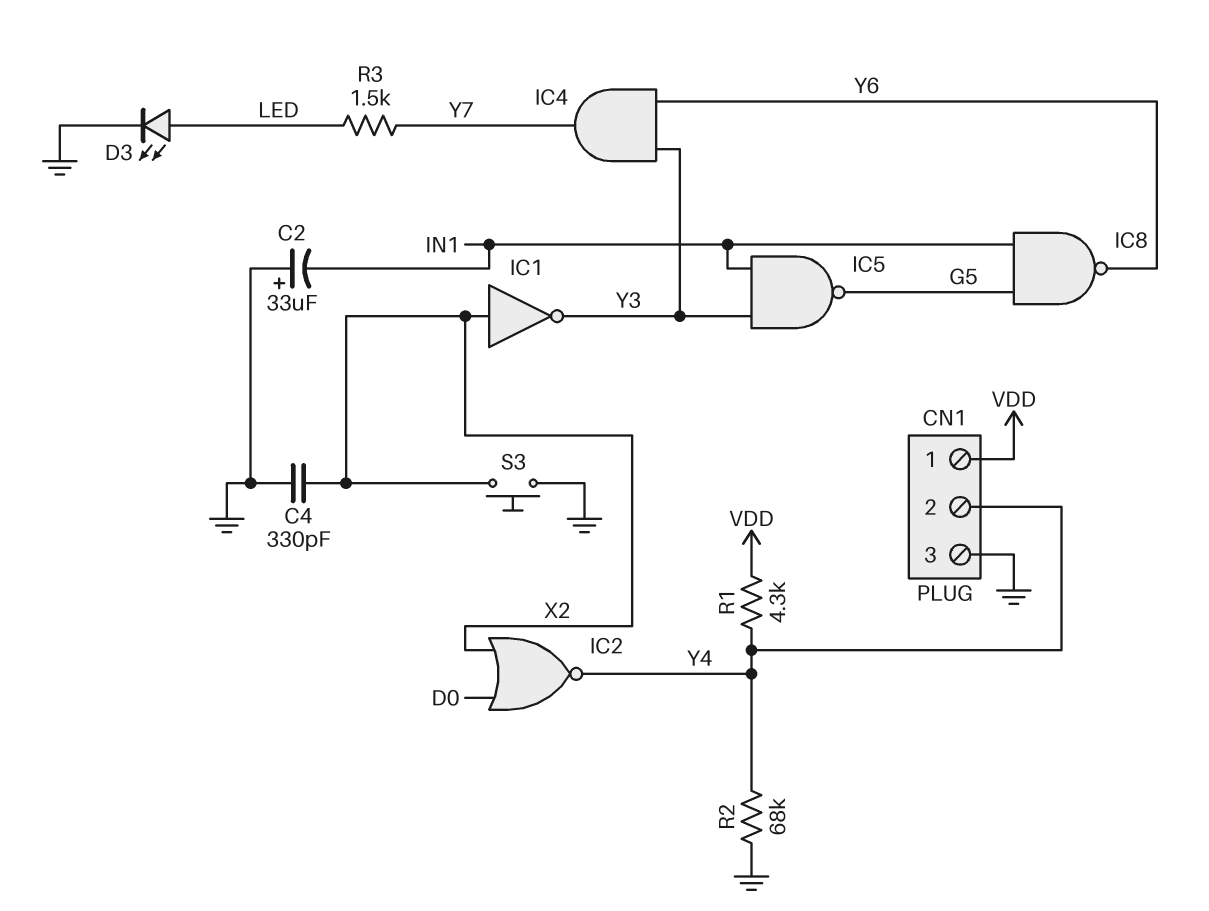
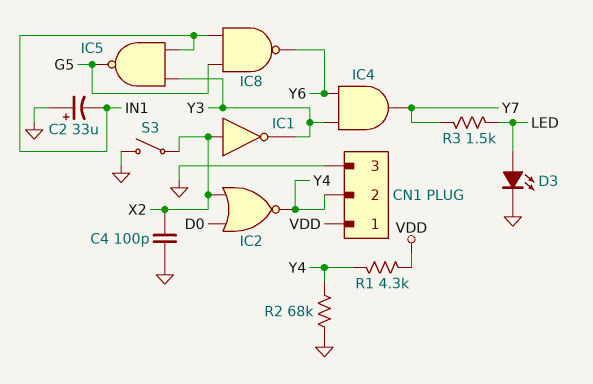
C4: 330pF (GND, X2) -> 100pF (GND, X2)
S3: button (GND, X2) -> switch (GND, X2)

